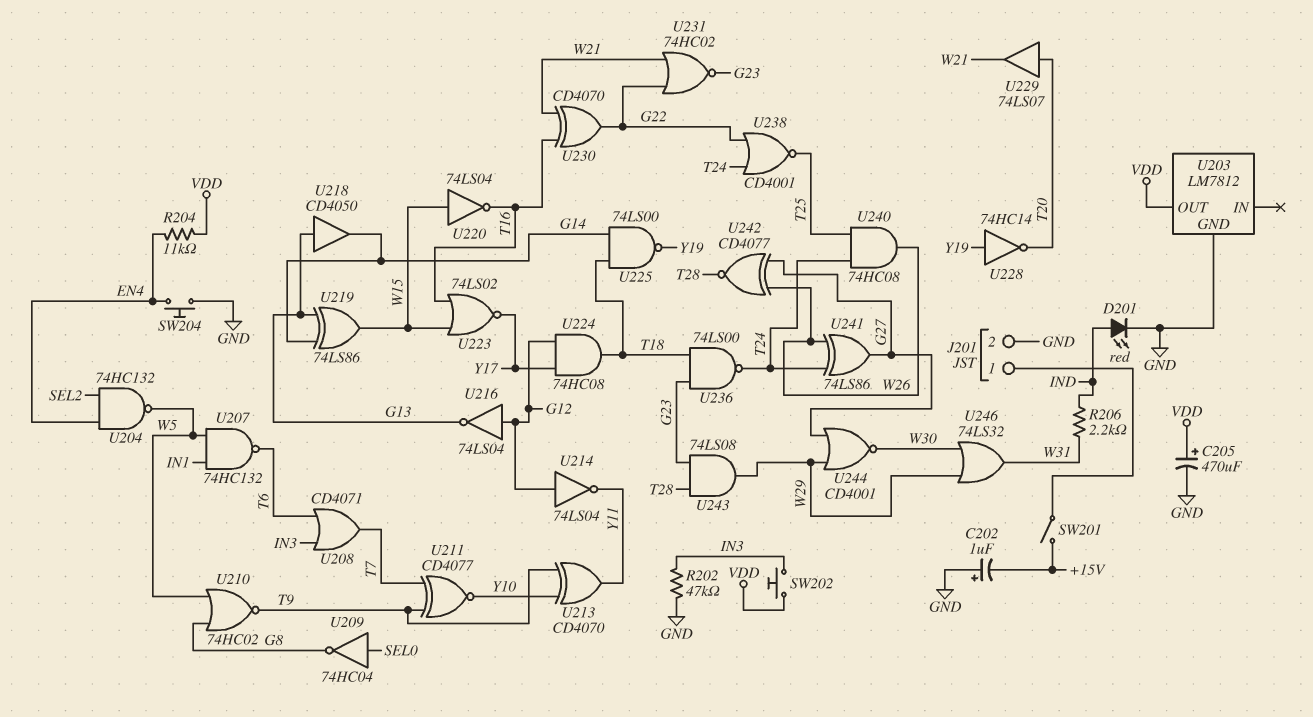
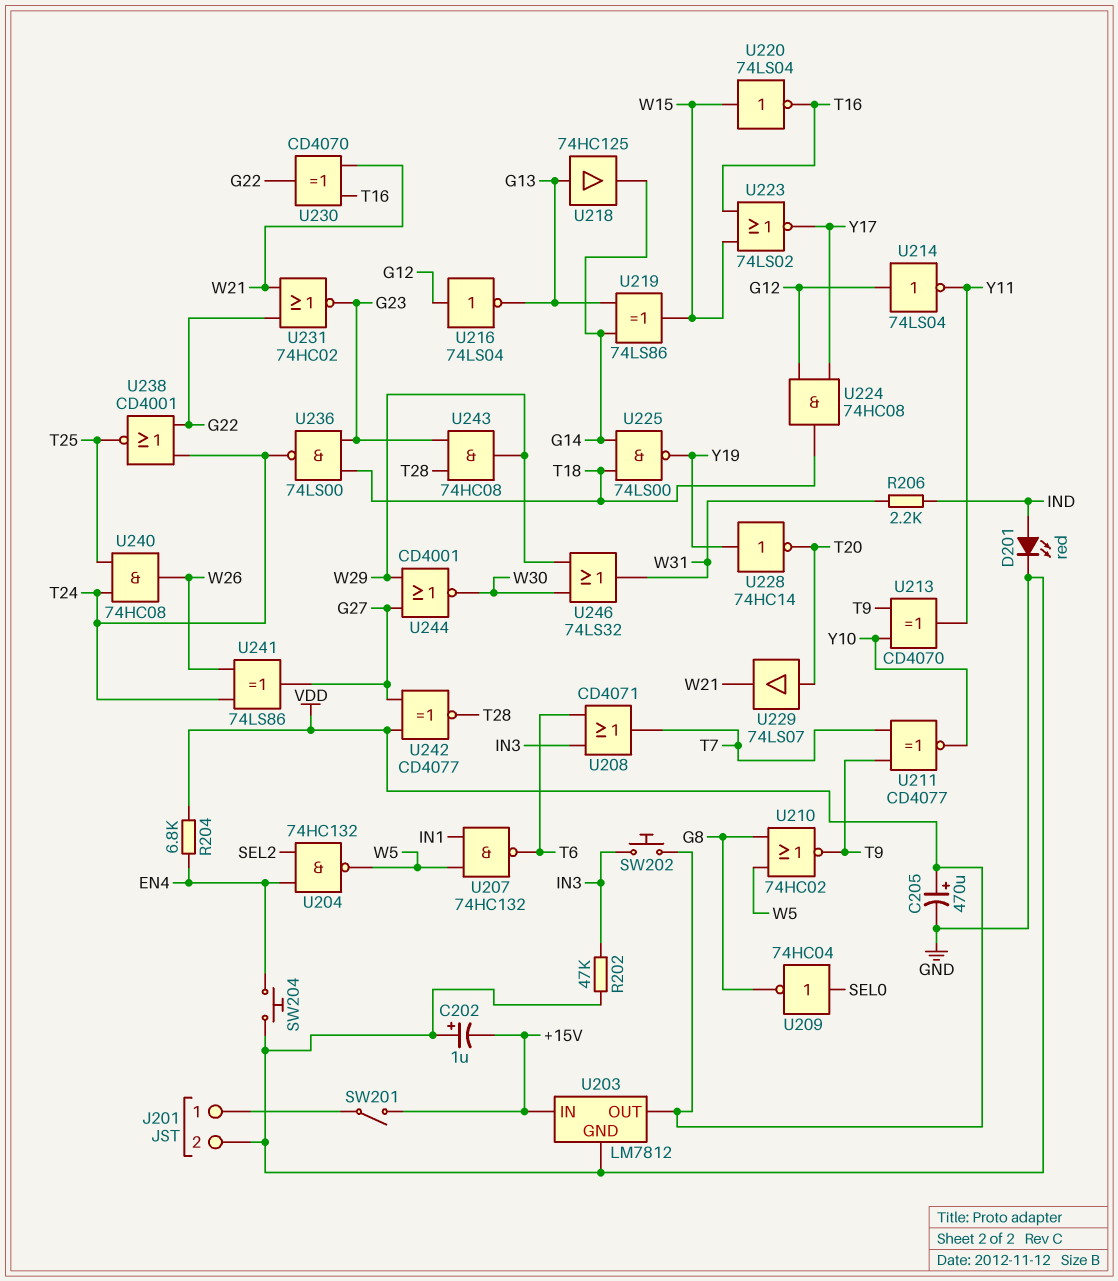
R204: 11k (EN4, VDD) -> 6.8k (EN4, VDD)
U203 pin IN: none -> +15V
U218: buffer CD4050 (in G13, out G14) -> buffer 74HC125 (in G13, out G14)
U242: XNOR CD4077 (in G27, in W26, out T28) -> XNOR CD4077 (in G27, in VDD, out T28)
U243: AND 74LS08 (in G23, in T28, out W29) -> AND 74HC08 (in G23, in T28, out W29)

